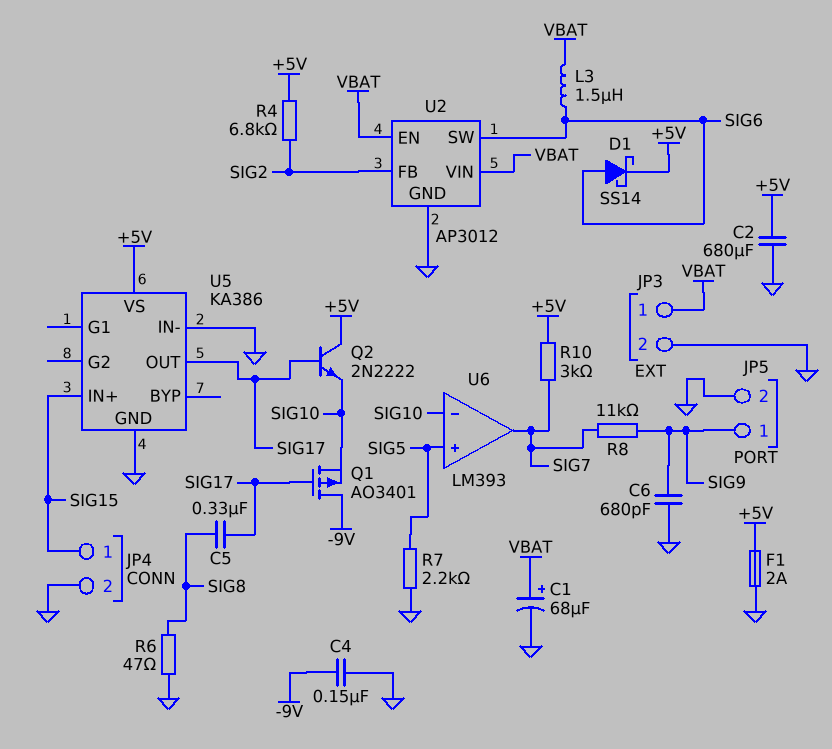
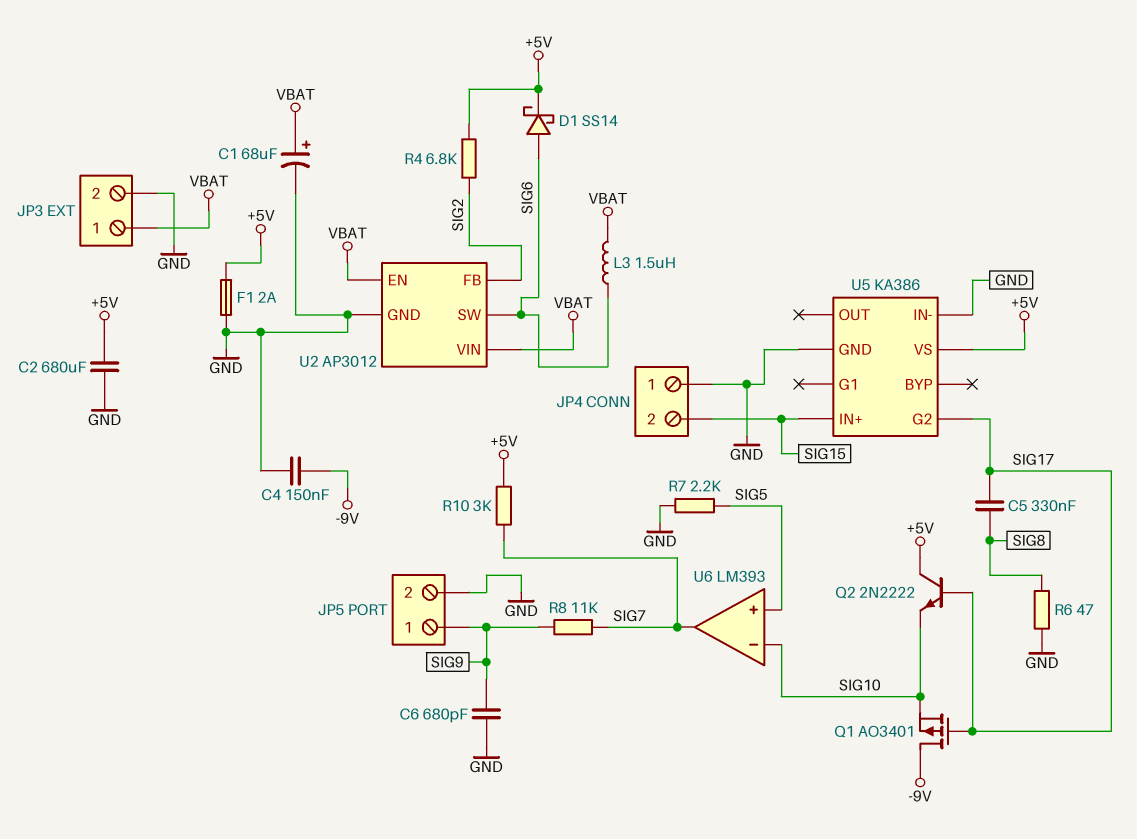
JP4 pin 1: SIG15 -> GND
JP4 pin 2: GND -> SIG15
U5 pin G2: none -> SIG17
U5 pin OUT: SIG17 -> none

